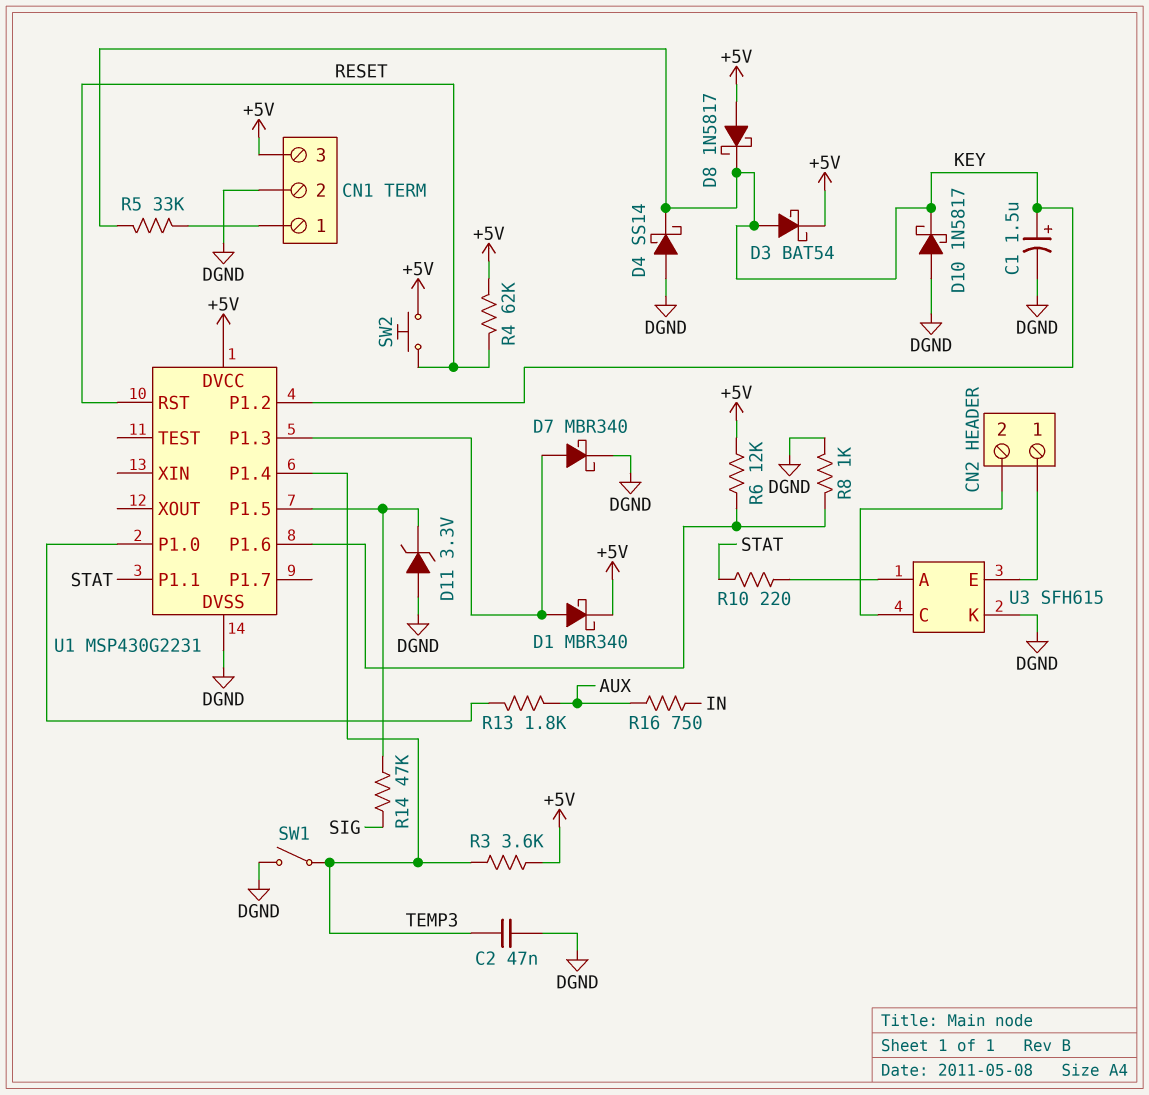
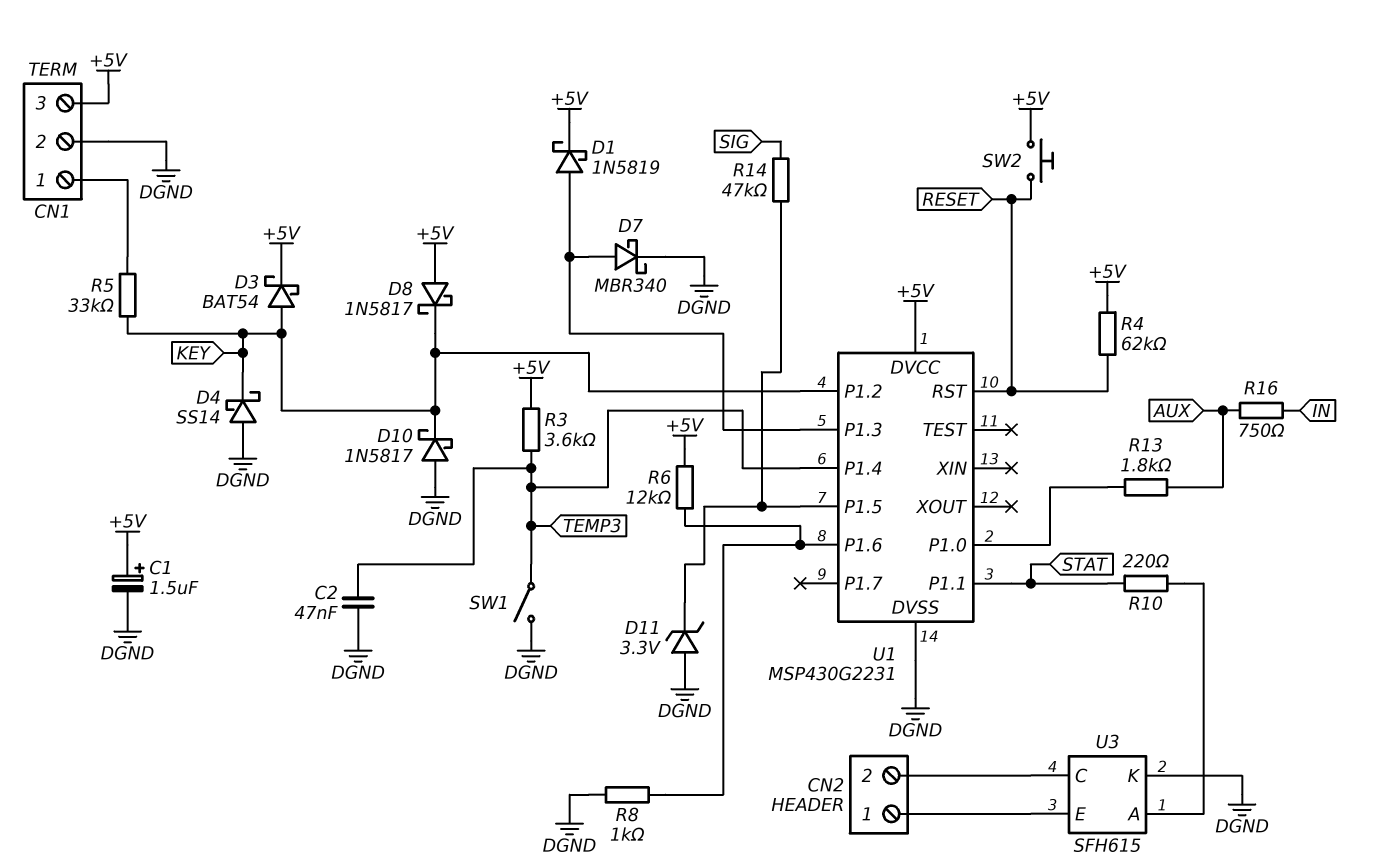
C1: 1.5uF (plus KEY, minus DGND) -> 1.5uF (plus +5V, minus DGND)
D1: schottky MBR340 (A U1/P1.3, K +5V) -> schottky 1N5819 (A U1/P1.3, K +5V)

